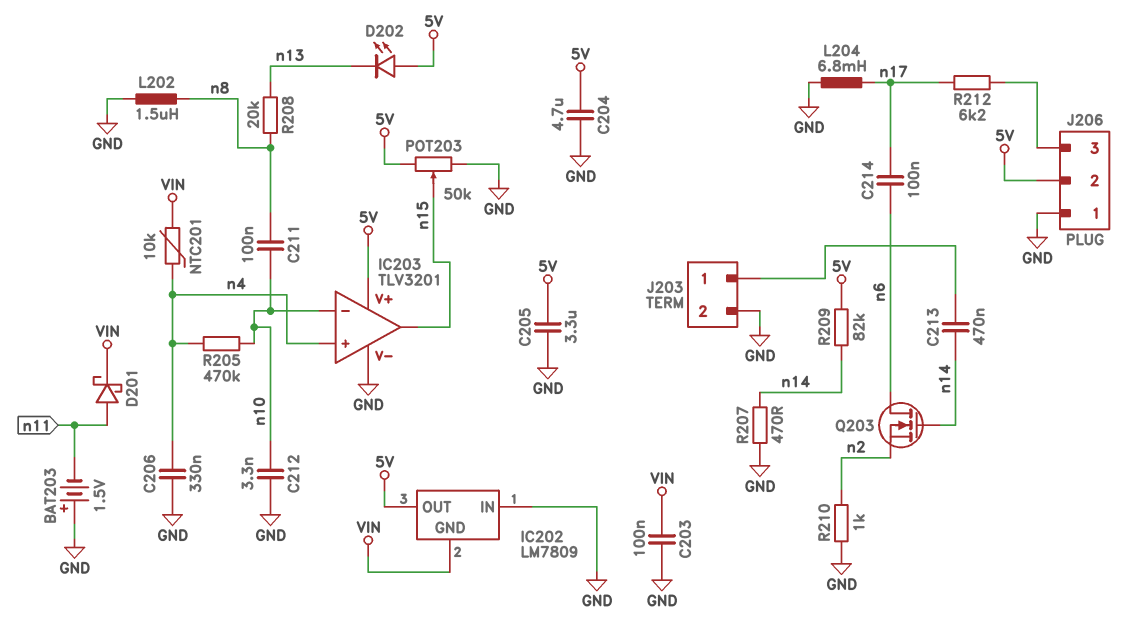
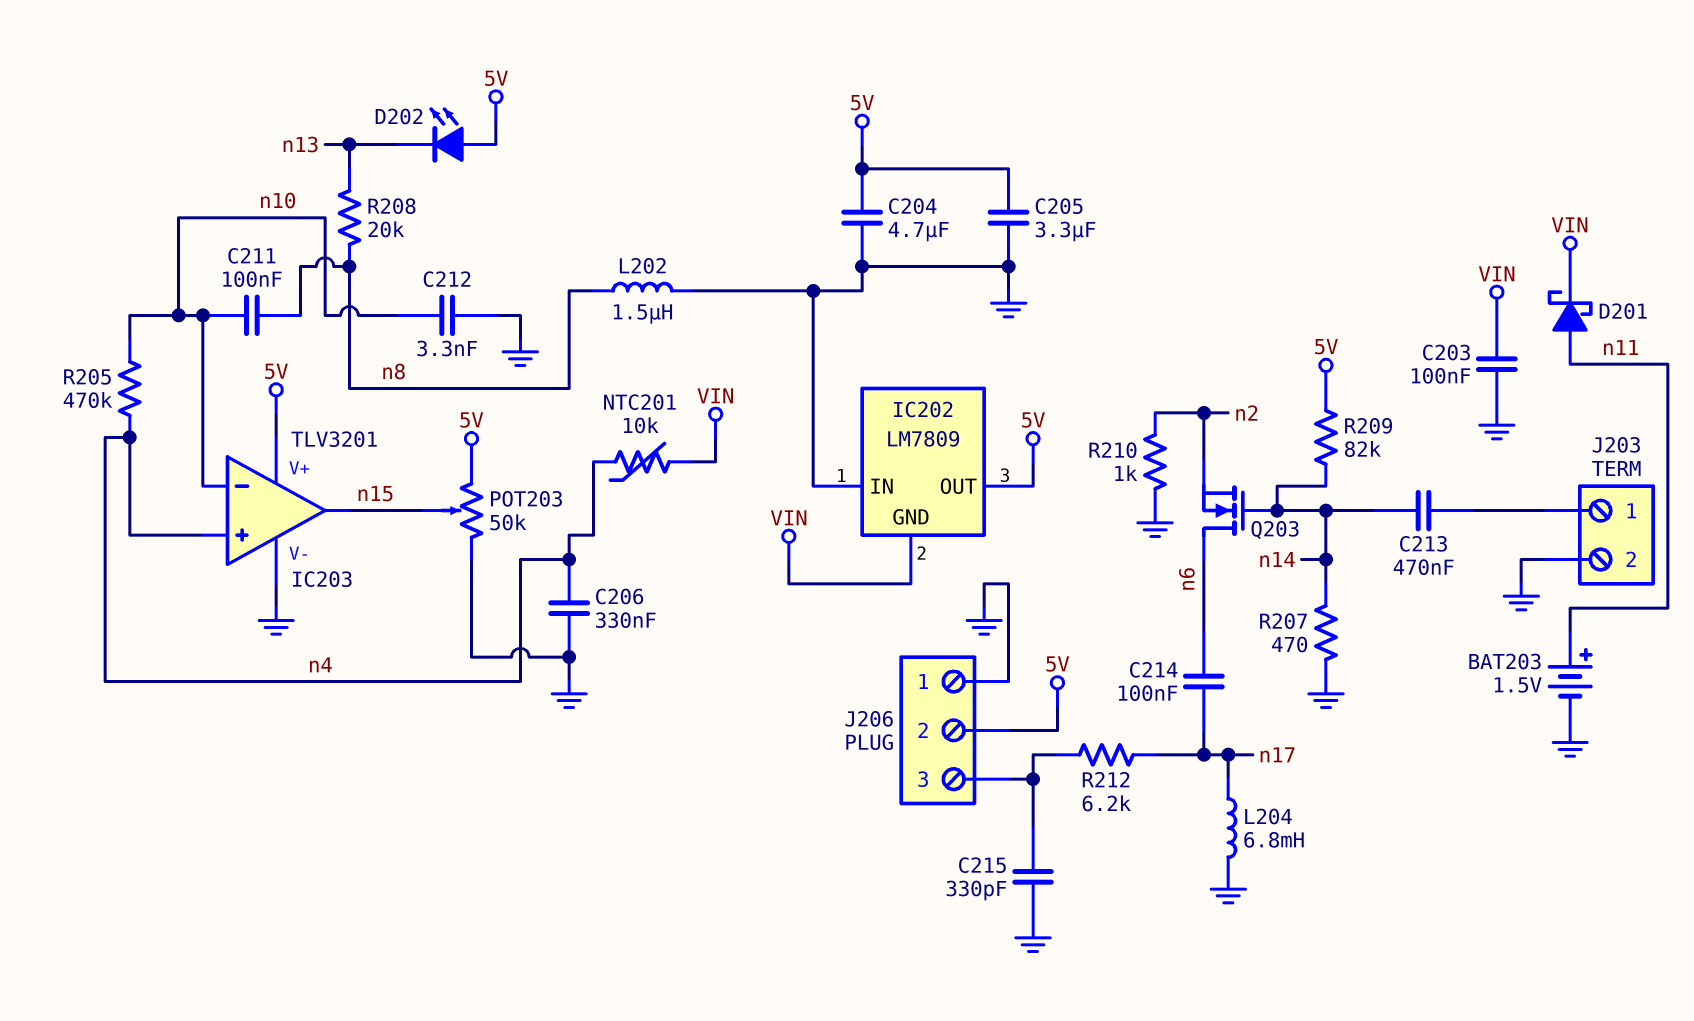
BAT203: 1.5V (plus GND, minus n11) -> 1.5V (plus n11, minus GND)
C215: none -> 330pF (GND, J206/3)

